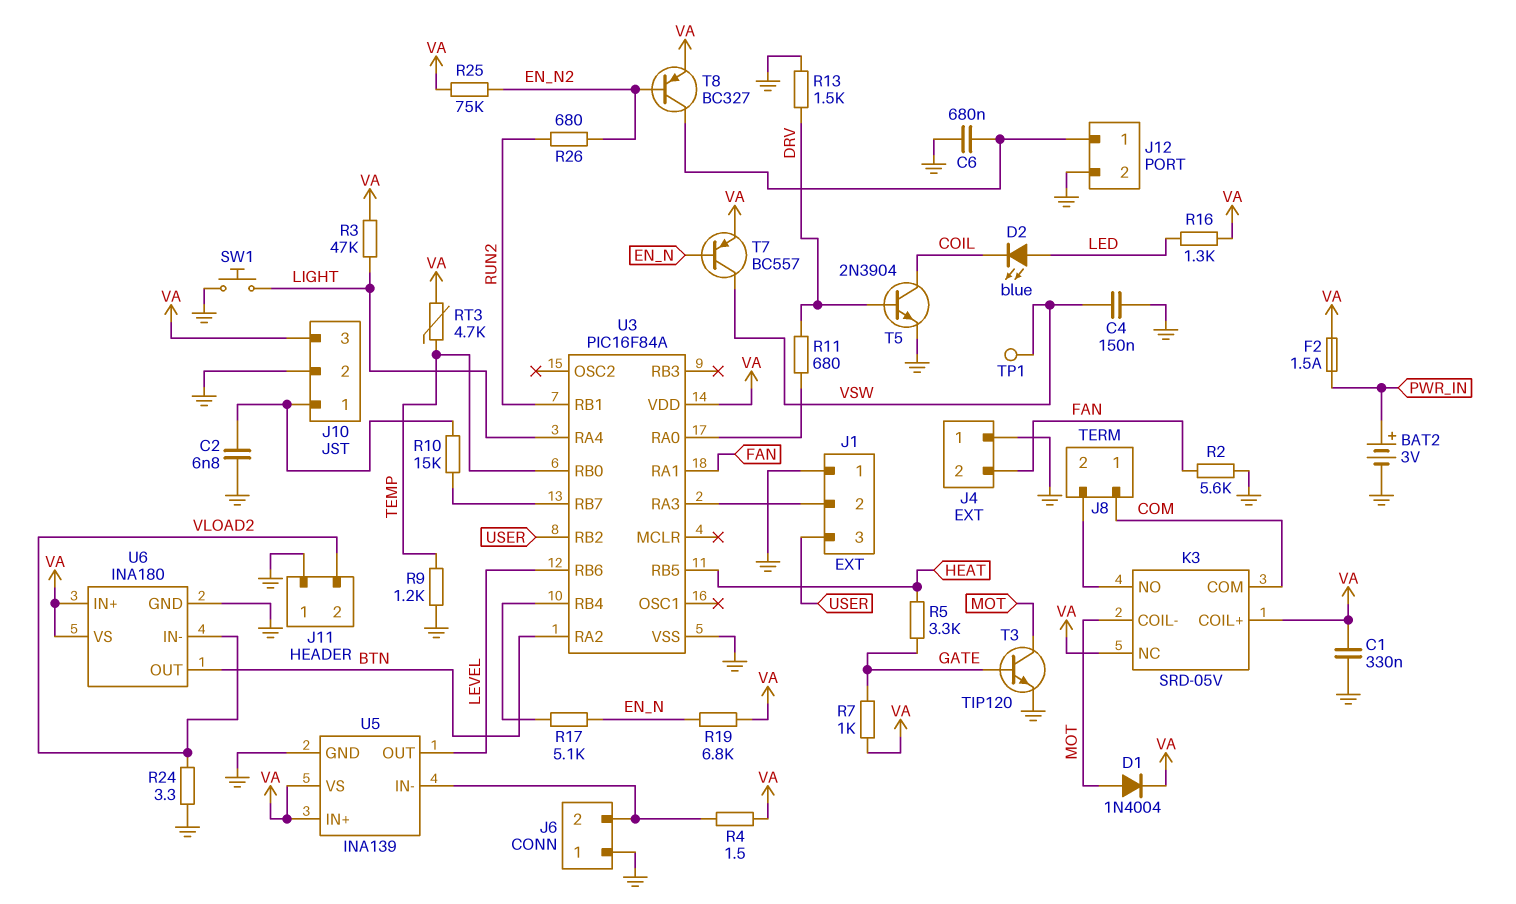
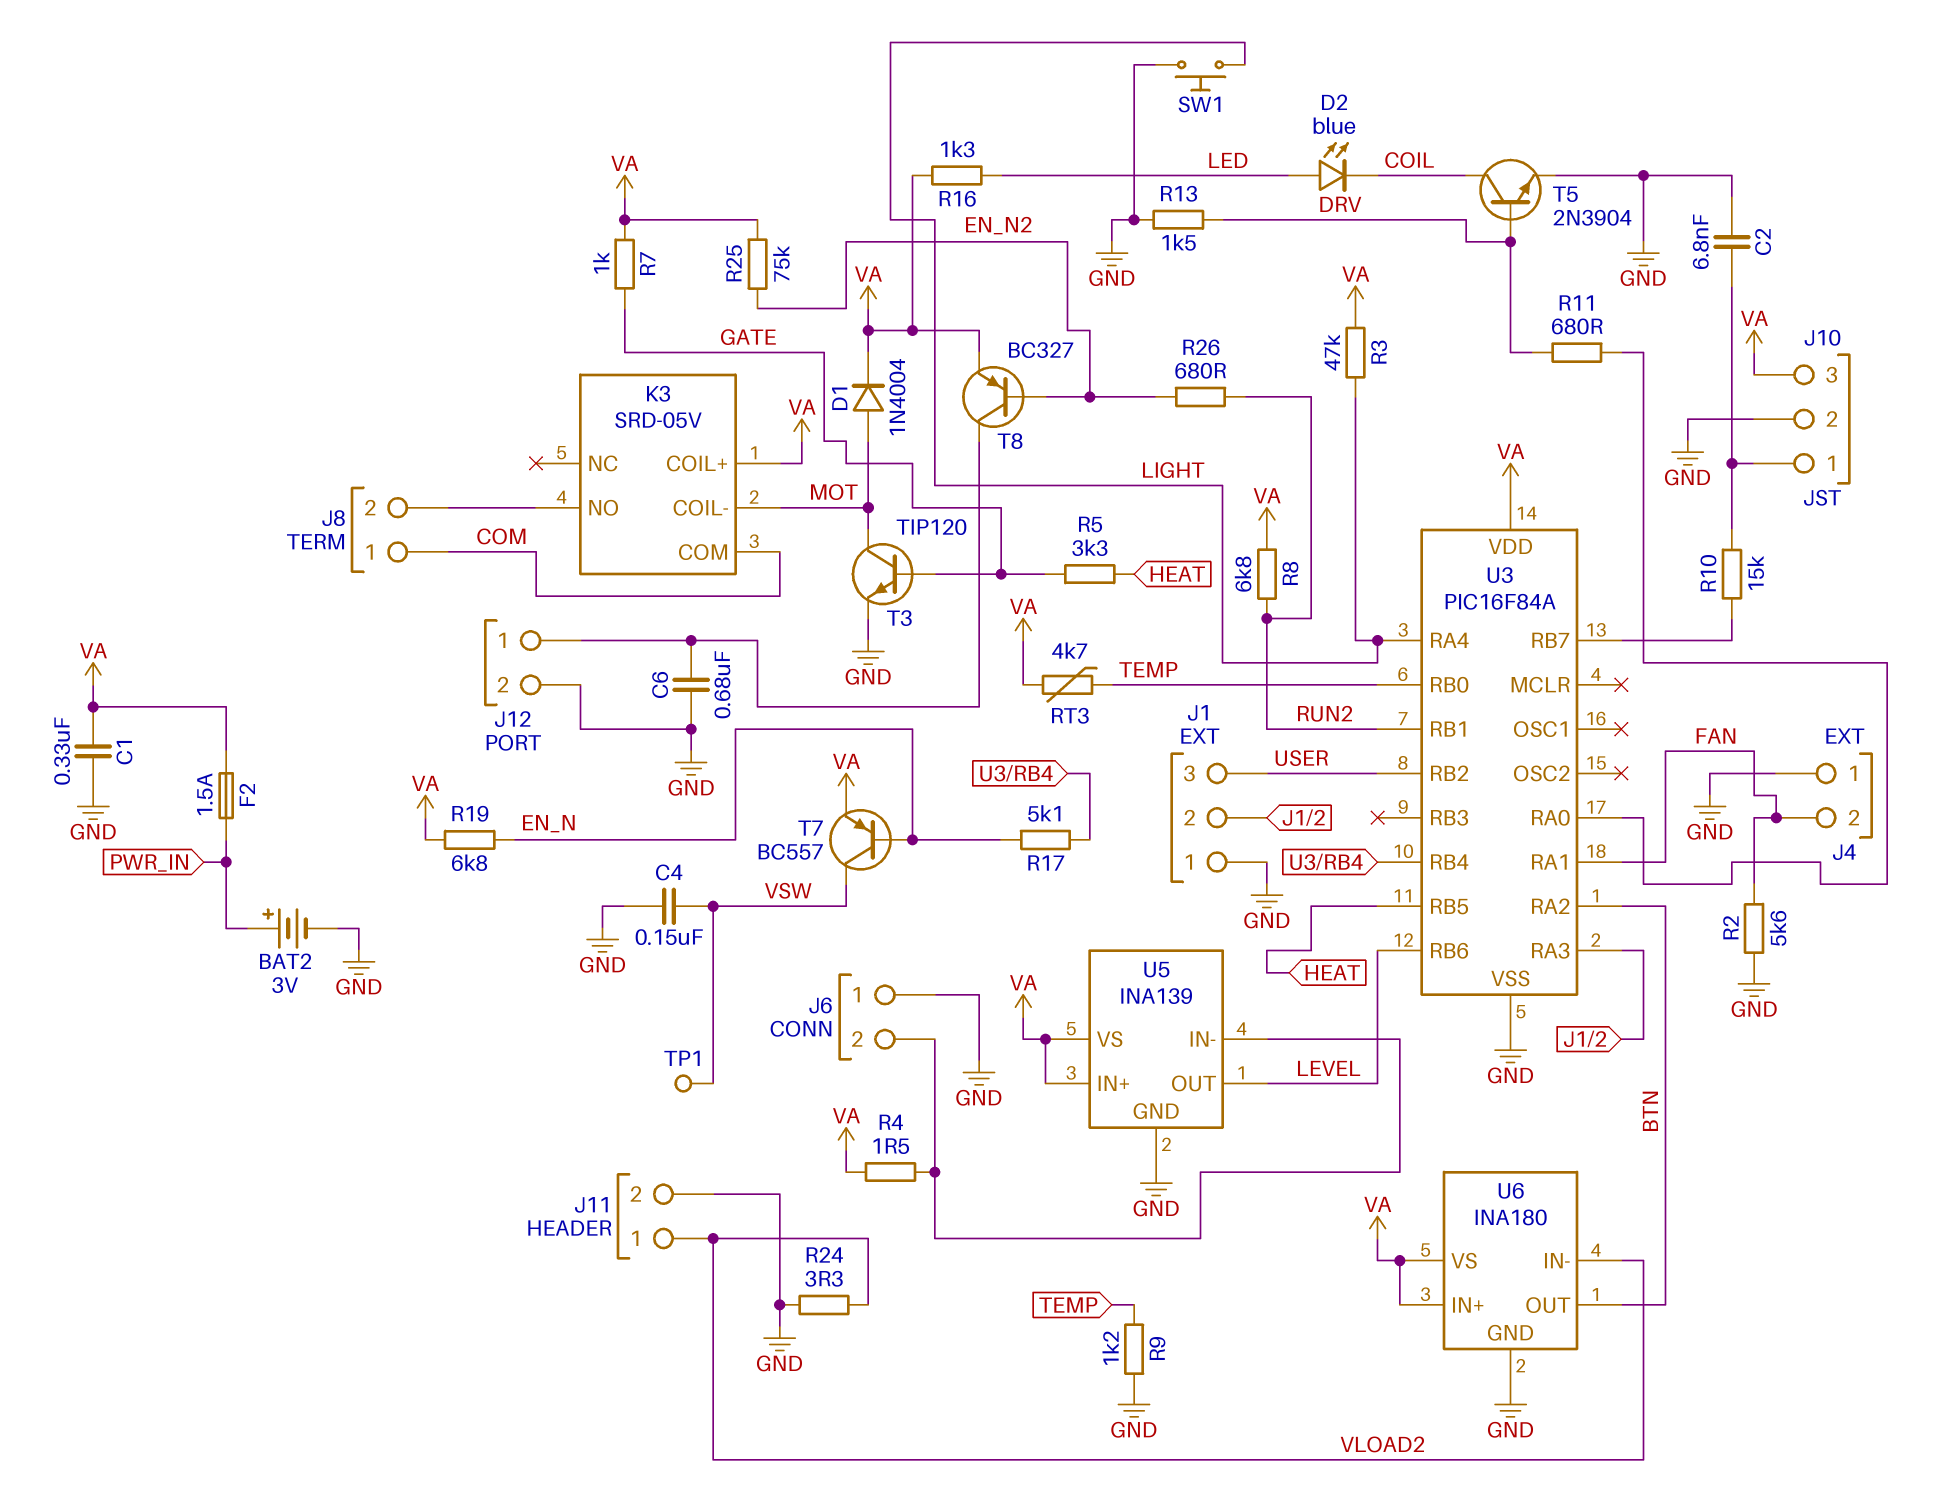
J11 pin 1: GND -> VLOAD2
J11 pin 2: VLOAD2 -> GND
K3 pin NC: VA -> none
R8: none -> 6.8k (RUN2, VA)

